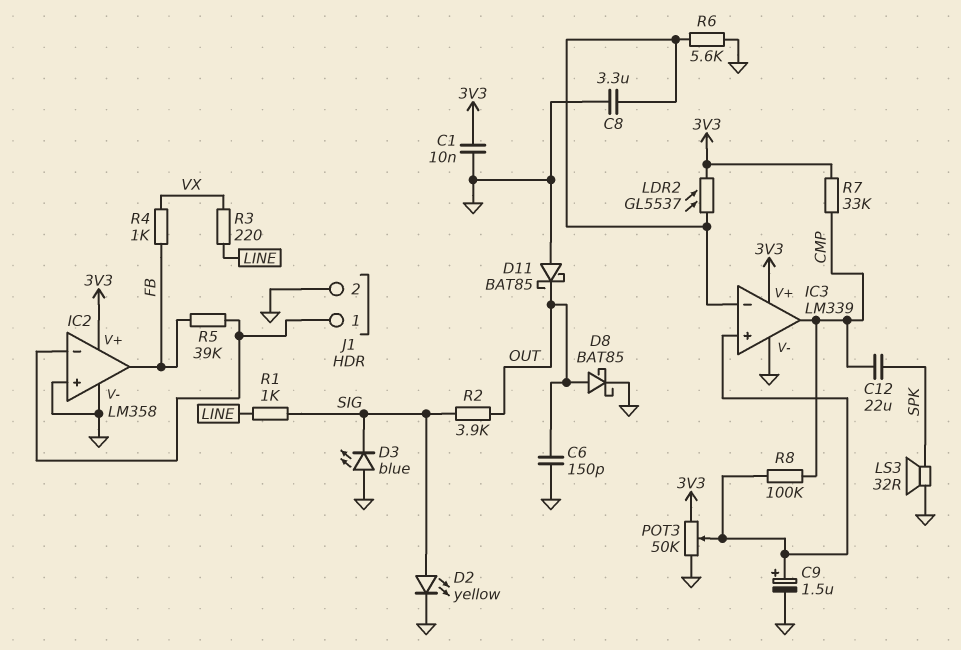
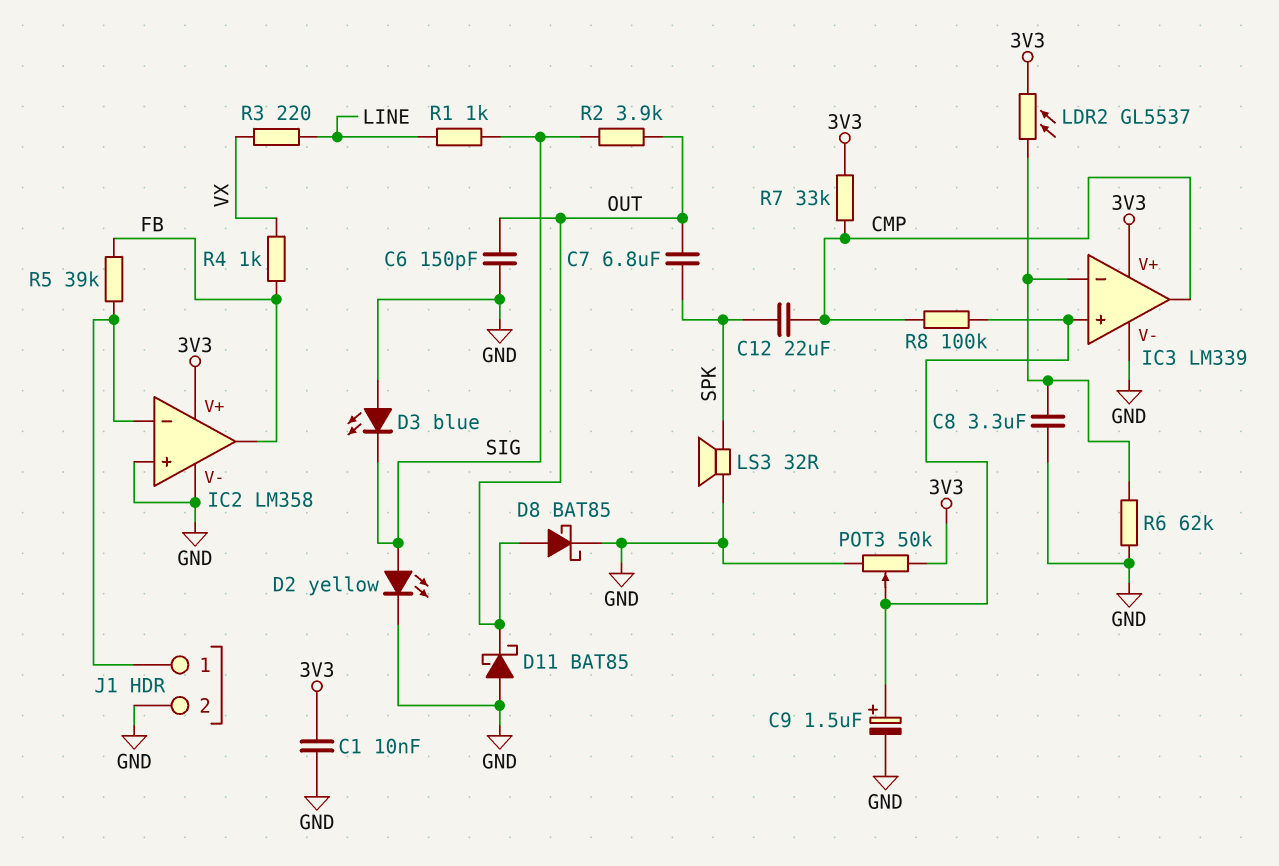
C7: none -> 6.8uF (OUT, SPK)
R6: 5.6k (GND, IC3/in-) -> 62k (GND, IC3/in-)

